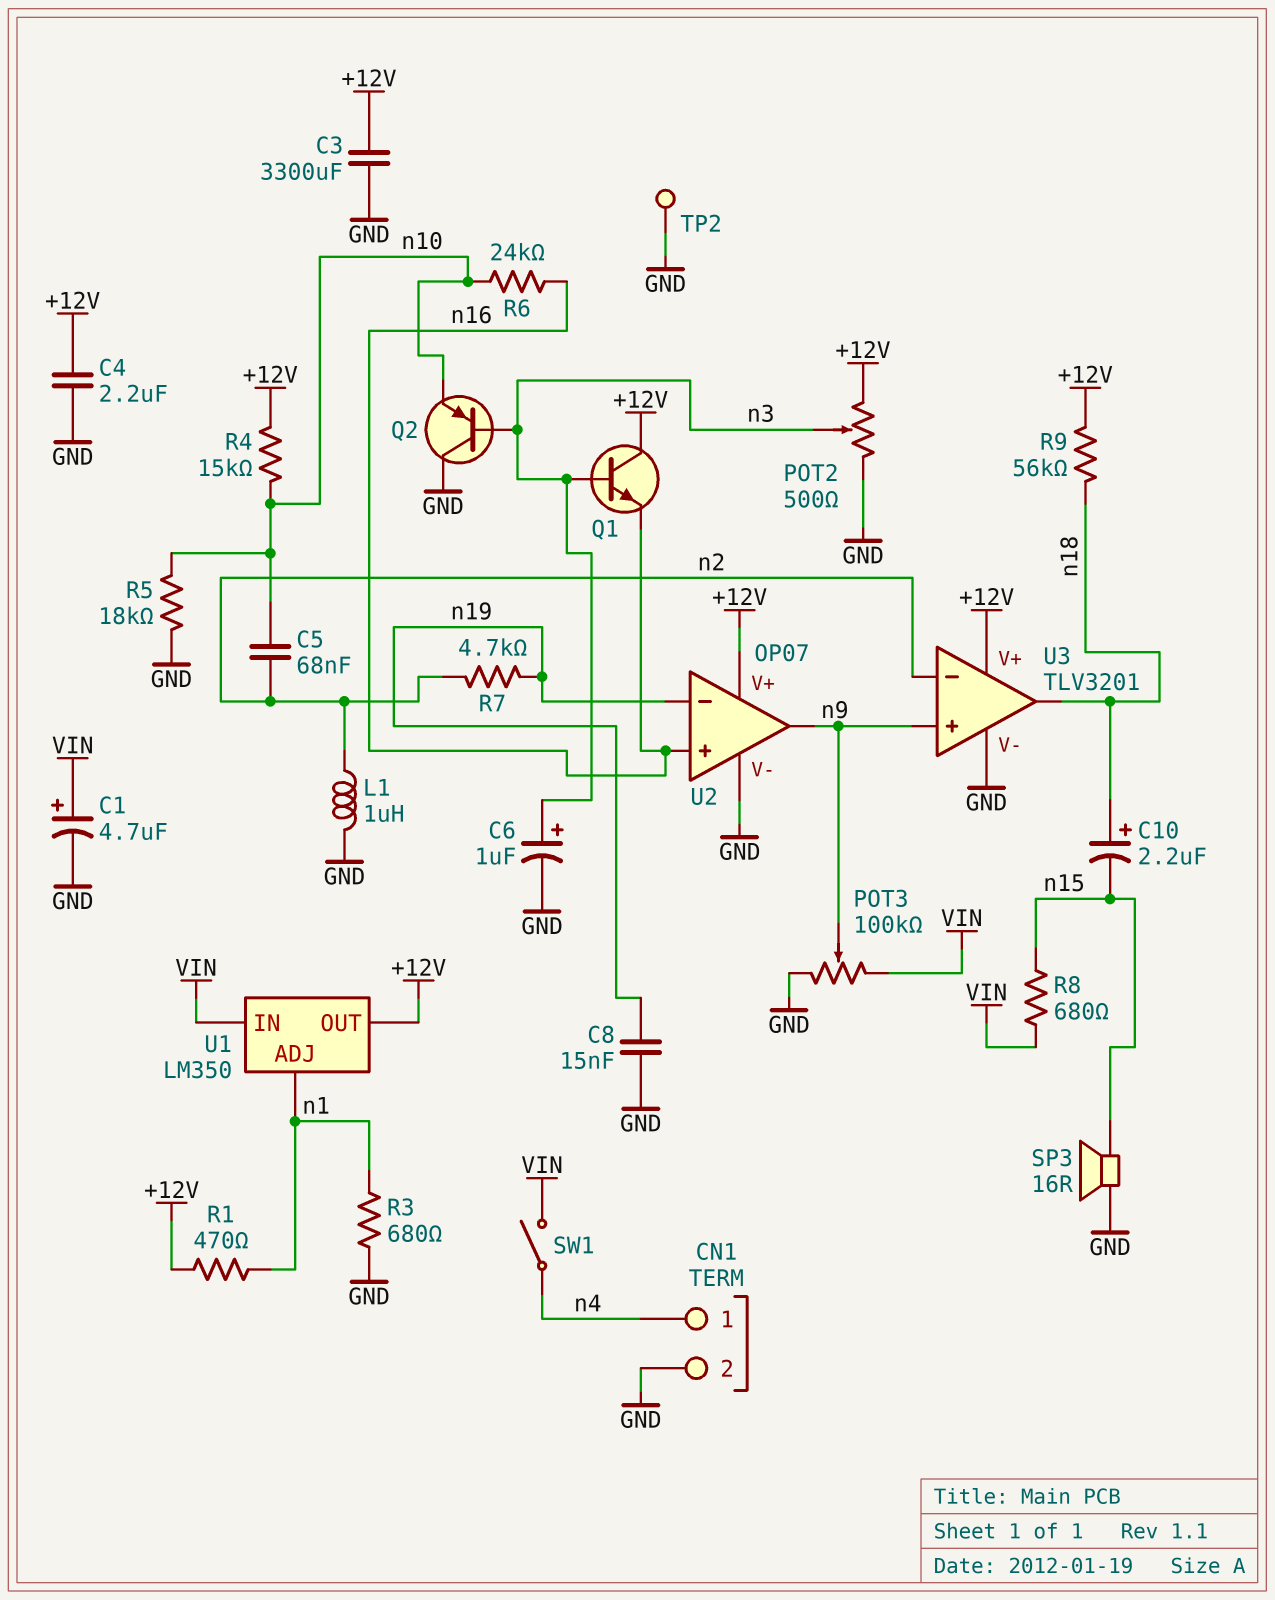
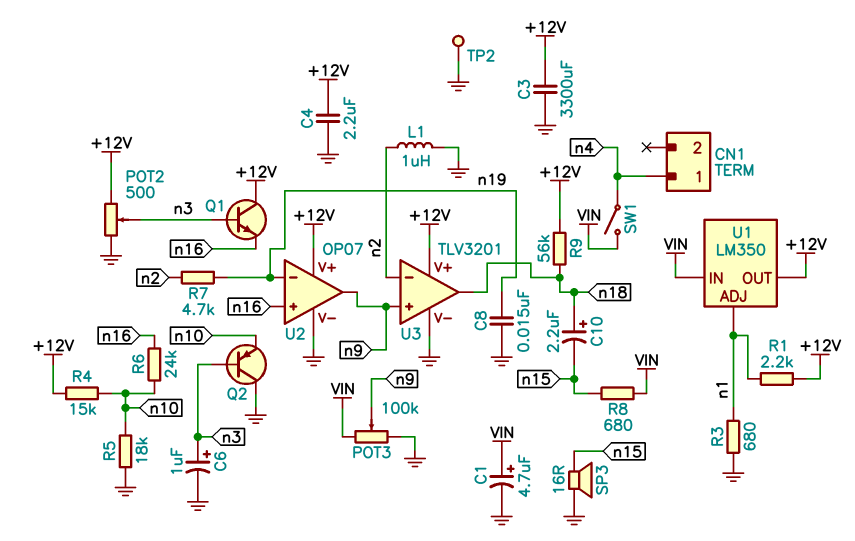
C5: 68nF (n2, n10) -> none
CN1 pin 2: GND -> none
R1: 470 (+12V, n1) -> 2.2k (+12V, n1)

